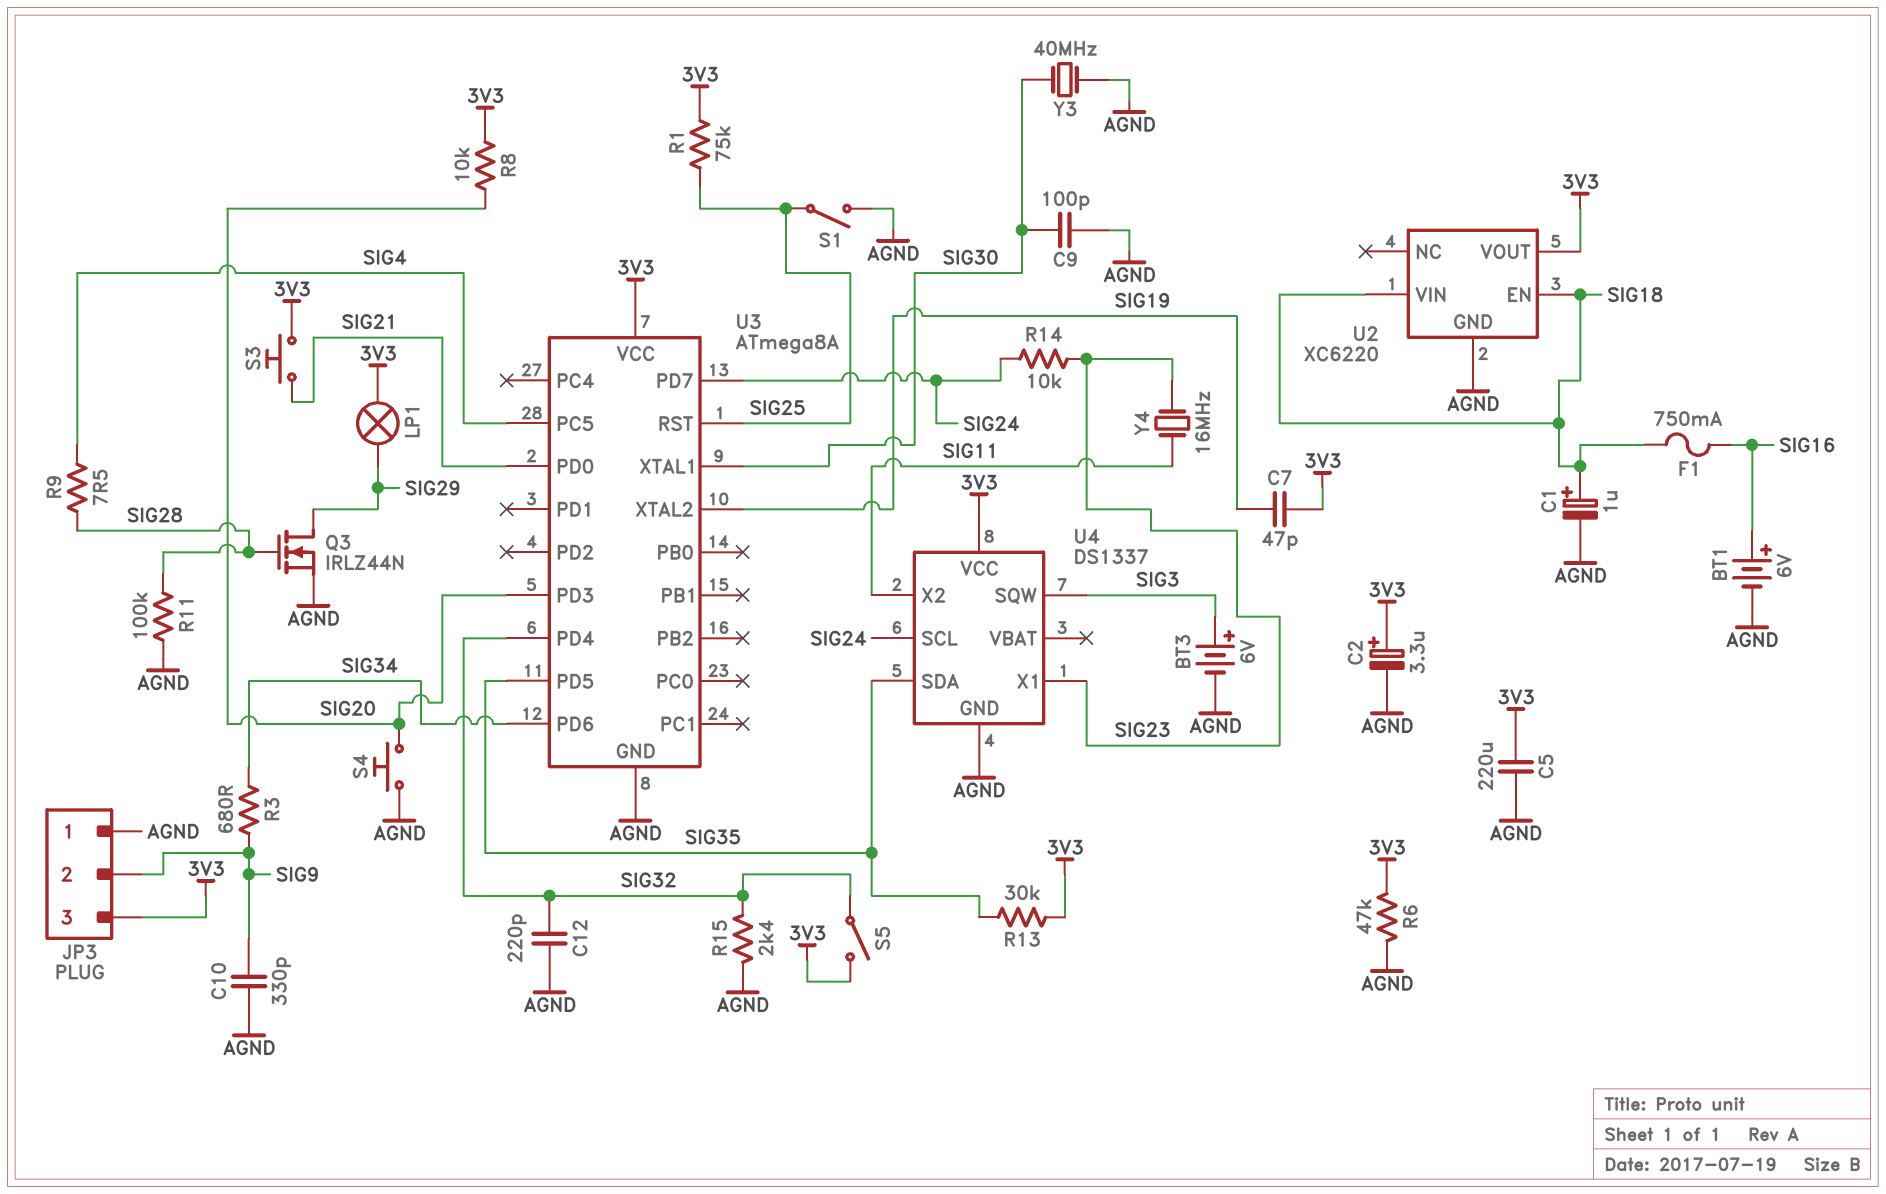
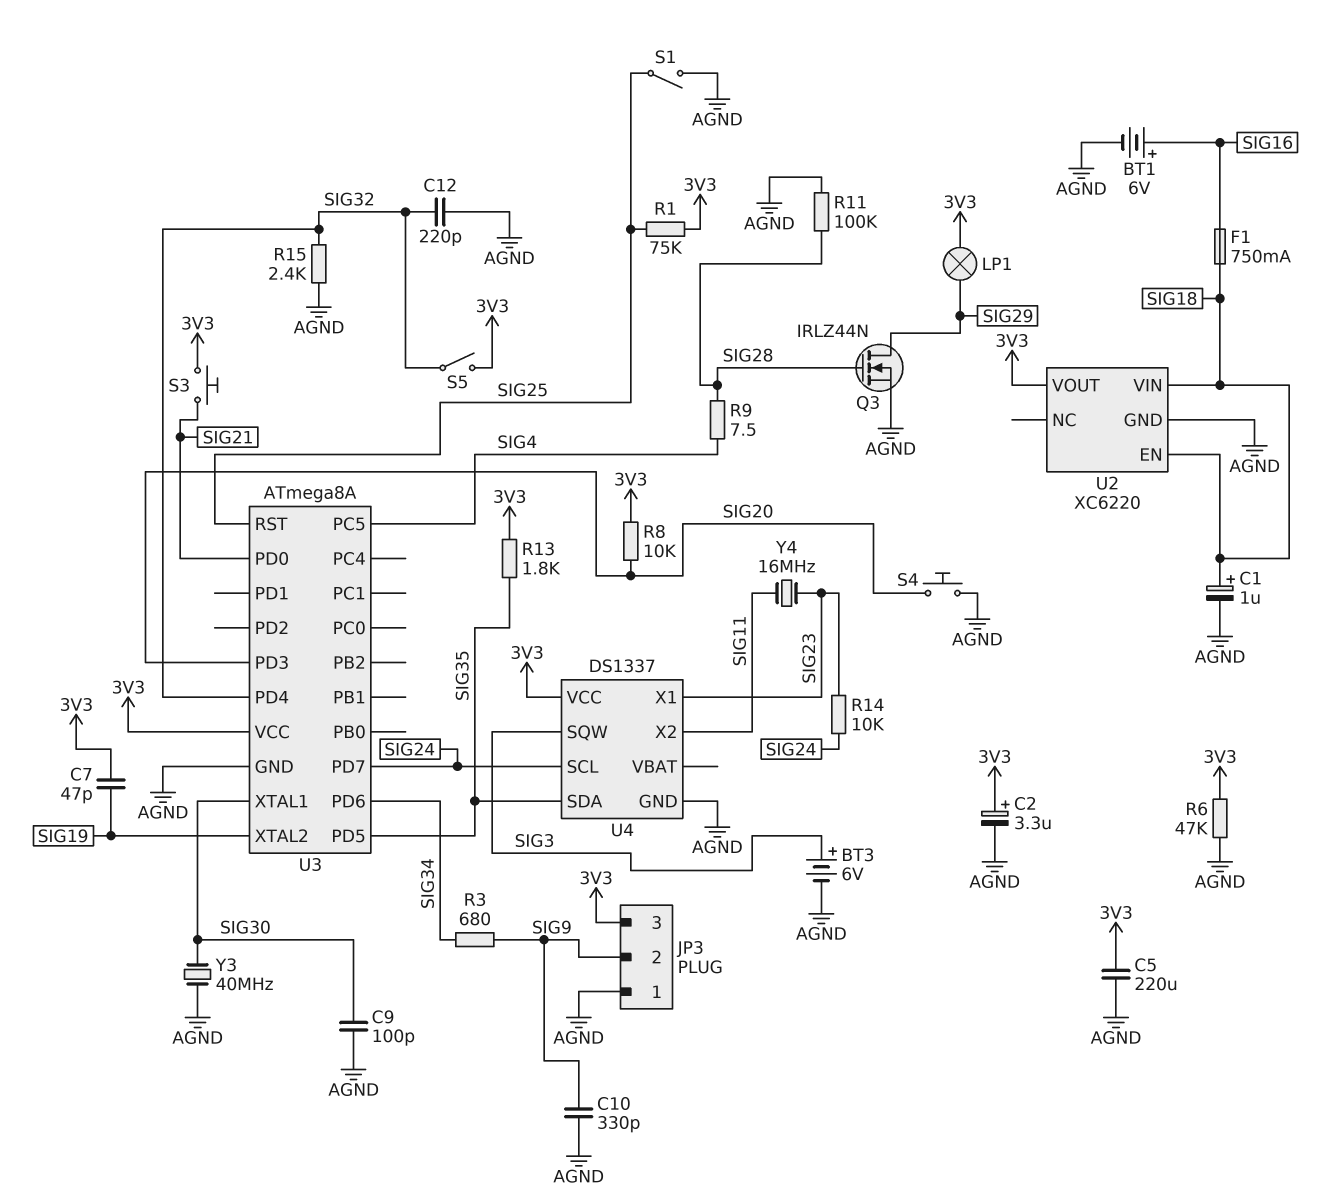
R13: 30k (3V3, SIG35) -> 1.8k (3V3, SIG35)

